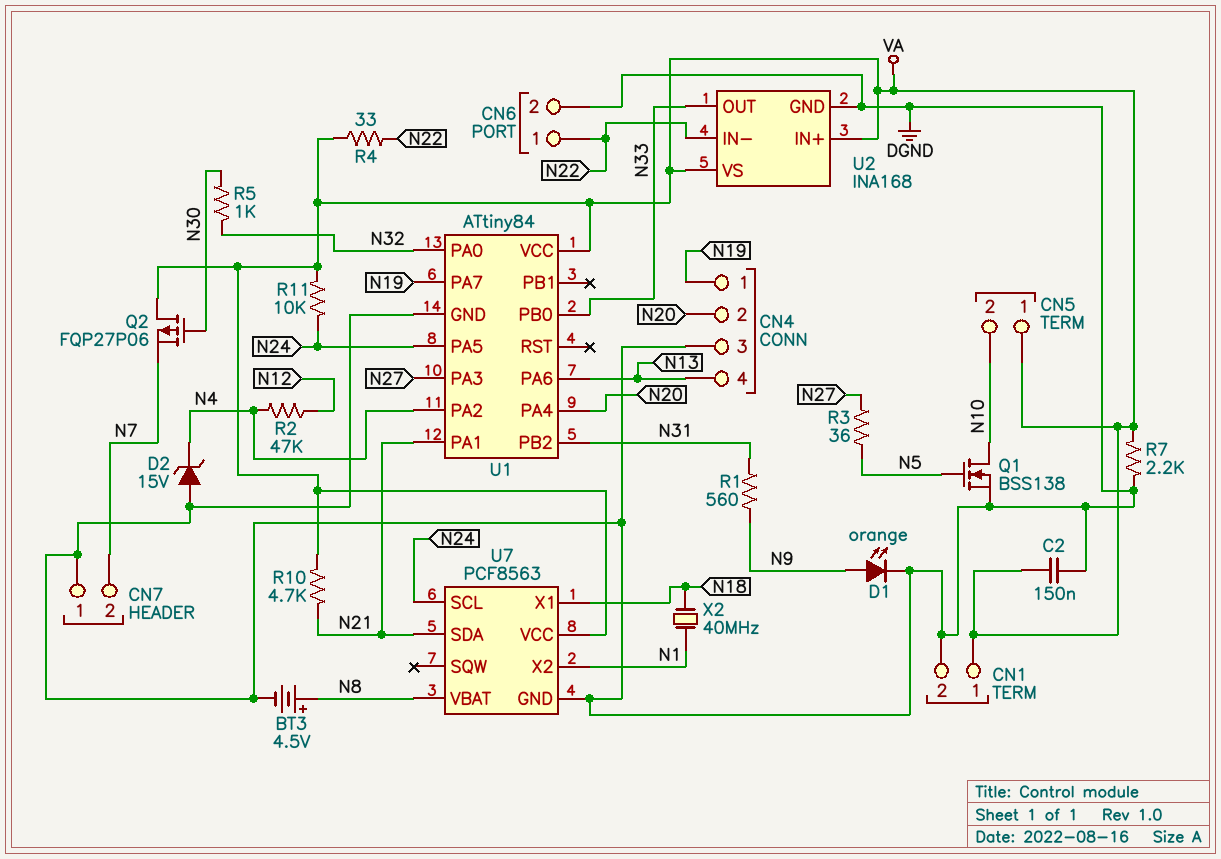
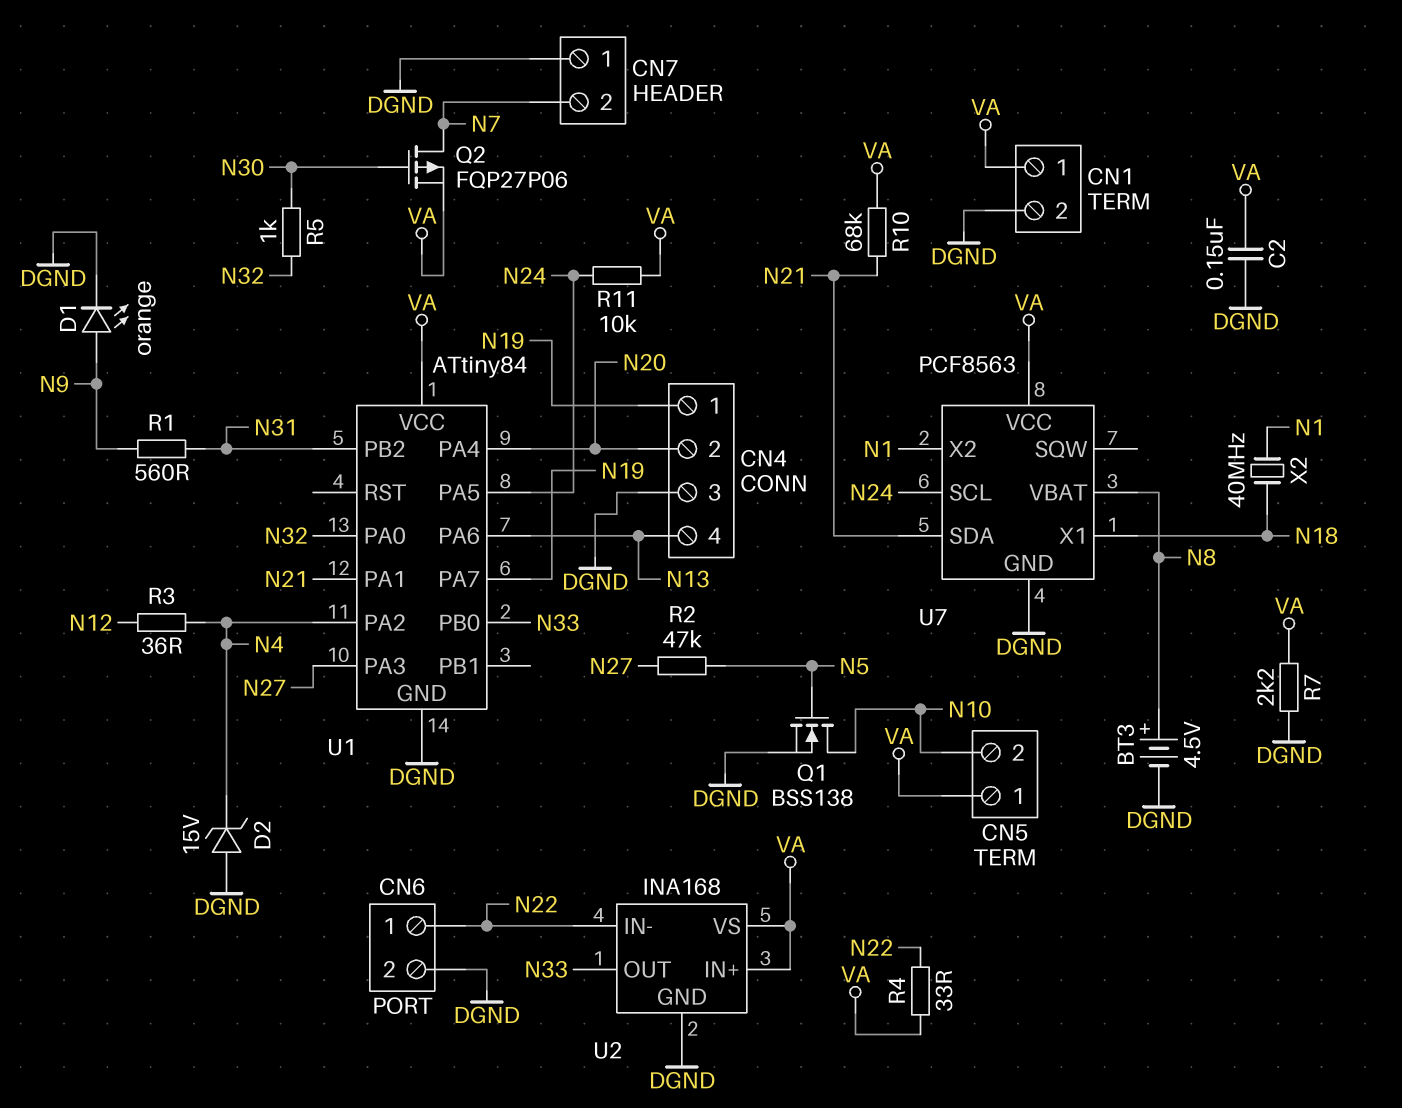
Q2: PMOS FQP27P06 (G N30, D VA, S N7) -> PMOS FQP27P06 (G N30, D N7, S VA)
R2: 47k (N4, N12) -> 47k (N5, N27)
R3: 36 (N5, N27) -> 36 (N4, N12)
R10: 4.7k (N21, VA) -> 68k (N21, VA)

